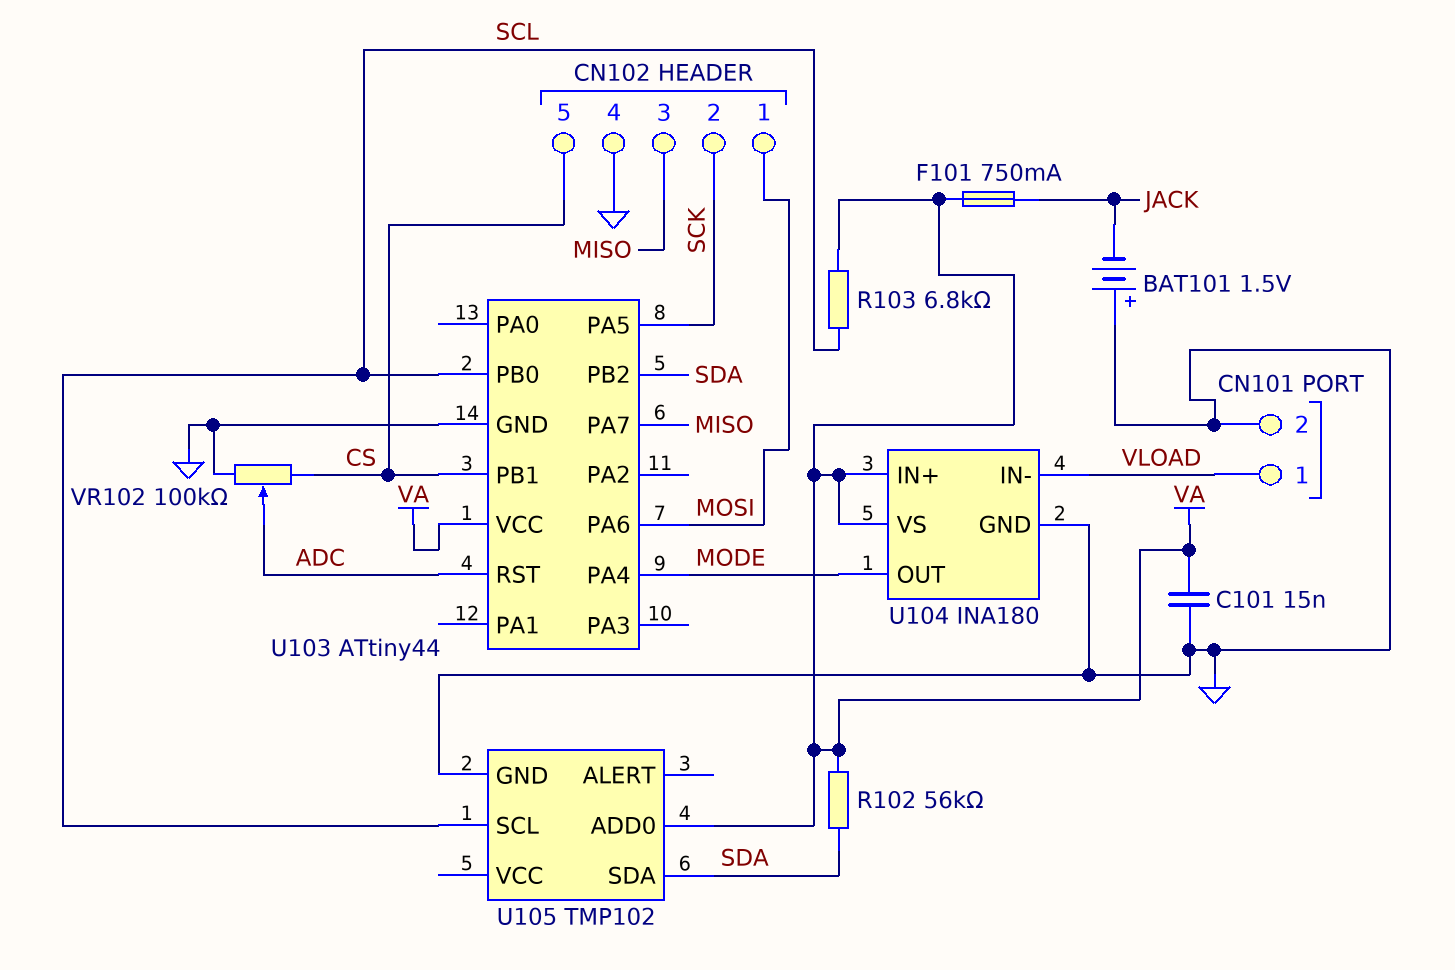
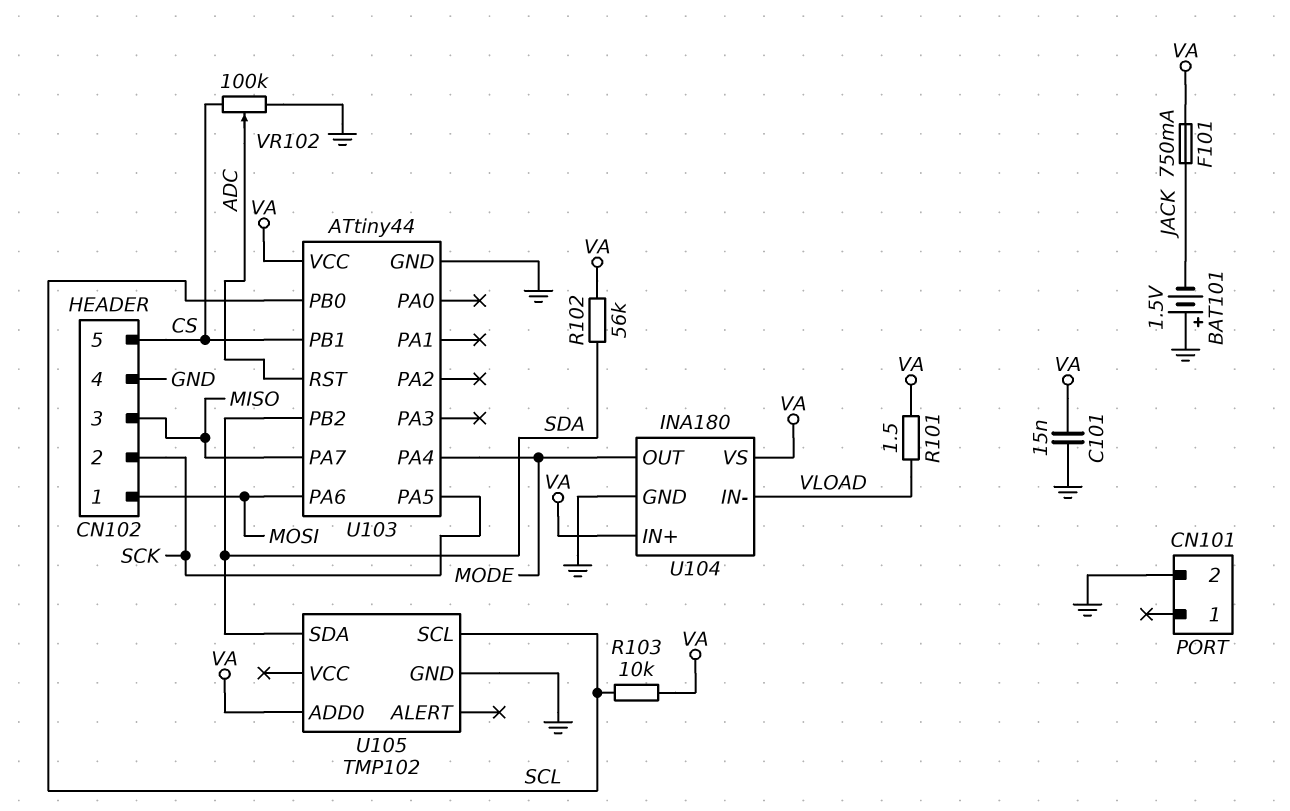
CN101 pin 1: VLOAD -> none
R101: none -> 1.5 (VA, VLOAD)
R103: 6.8k (SCL, VA) -> 10k (SCL, VA)

